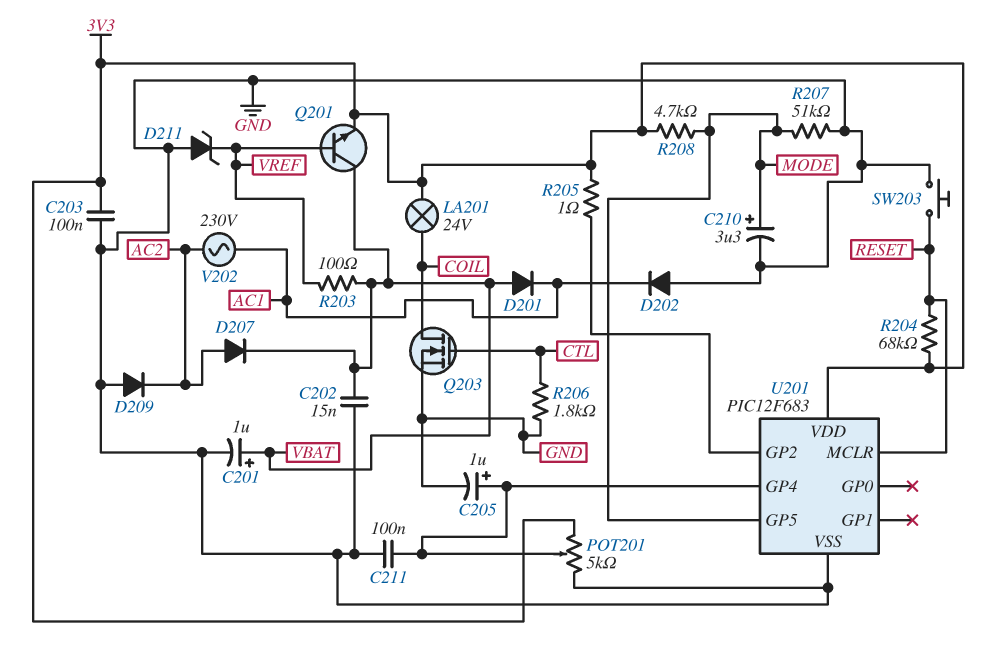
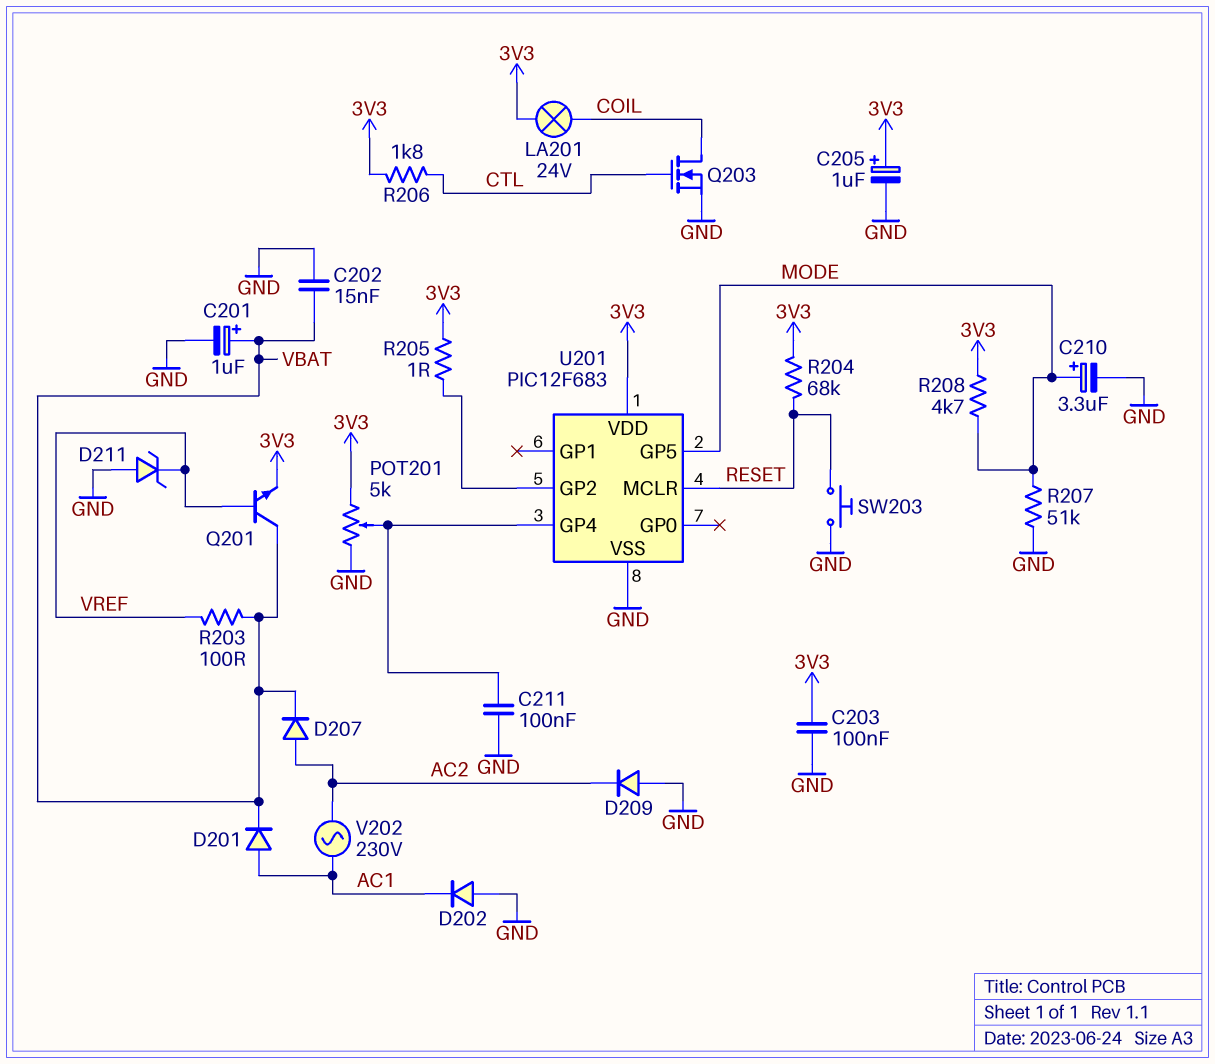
C205: 1uF (plus U201/GP4, minus GND) -> 1uF (plus 3V3, minus GND)
D201: diode (A VBAT, K AC1) -> diode (A AC1, K VBAT)
R206: 1.8k (CTL, GND) -> 1.8k (3V3, CTL)

